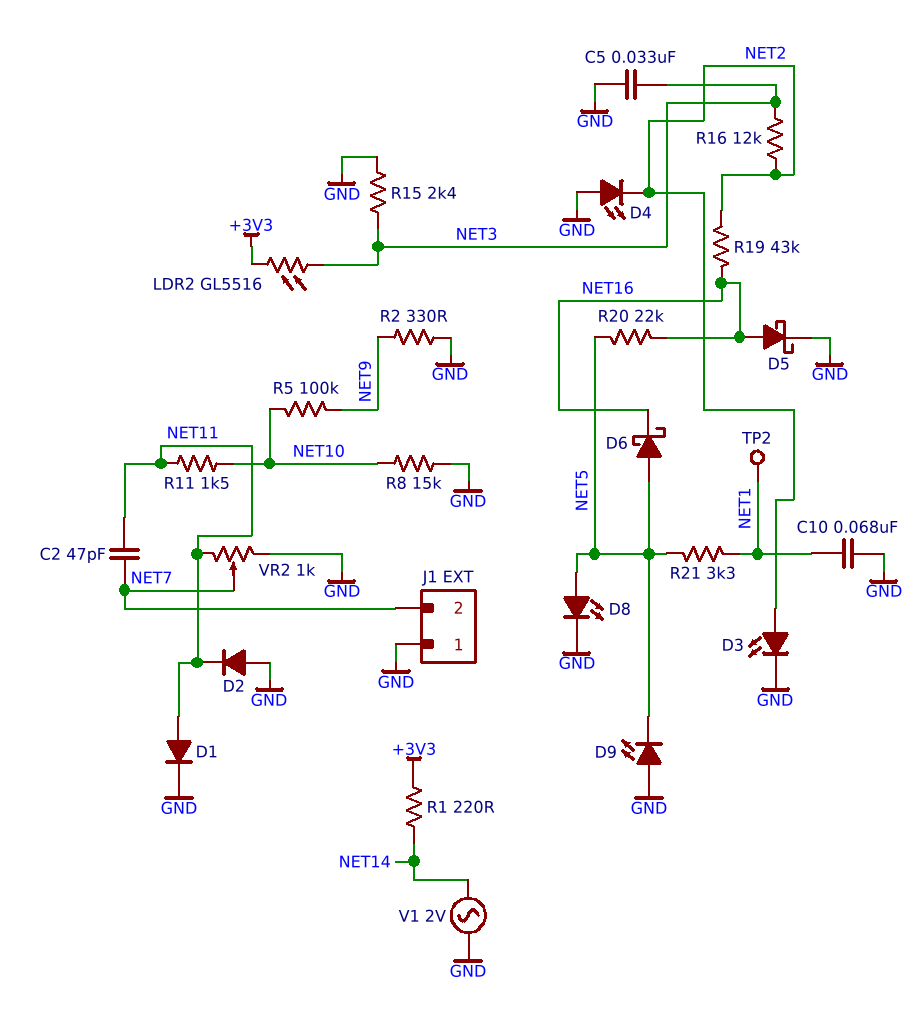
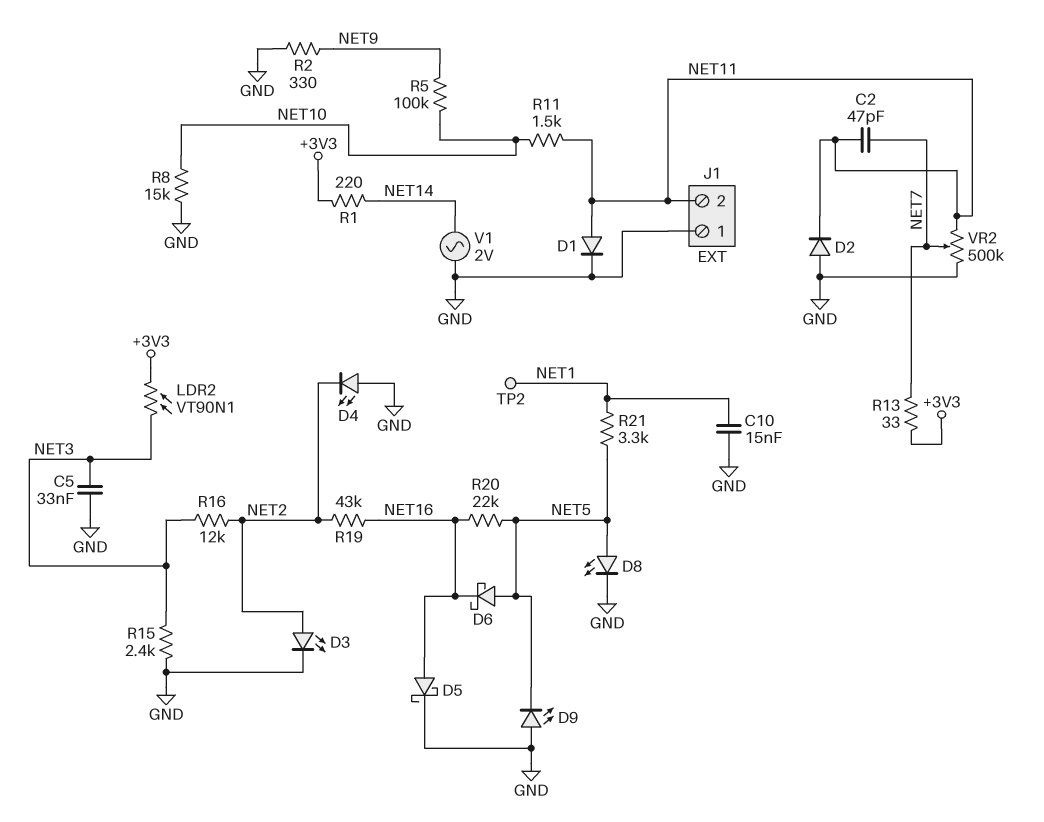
C10: 68nF (GND, NET1) -> 15nF (GND, NET1)
J1 pin 2: NET7 -> NET11
LDR2: GL5516 (+3V3, NET3) -> VT90N1 (+3V3, NET3)
R13: none -> 33 (+3V3, NET7)
VR2: 1k (GND, NET11, wiper NET7) -> 500k (GND, NET11, wiper NET7)

